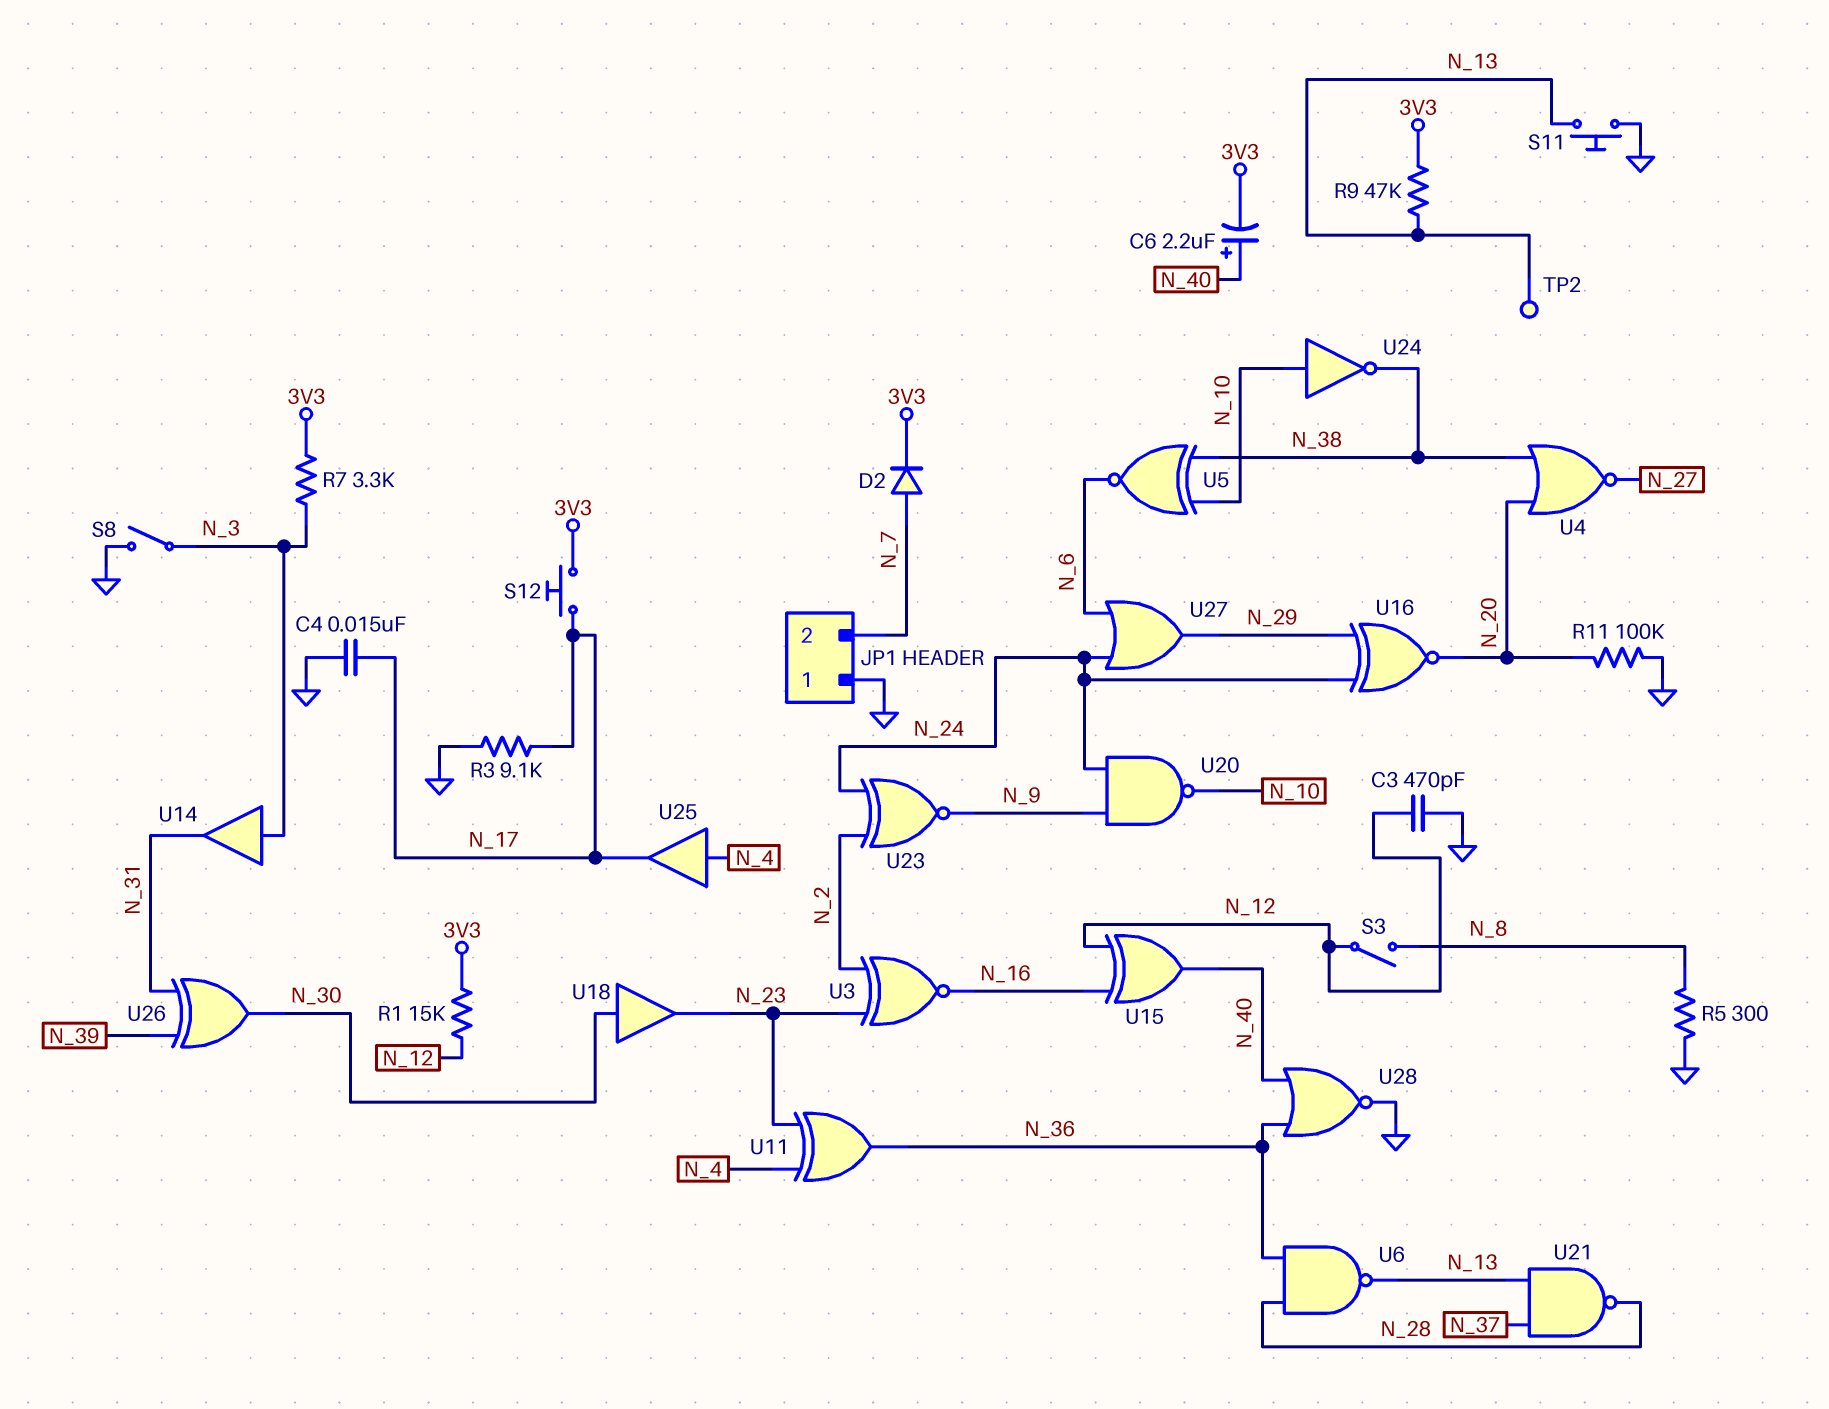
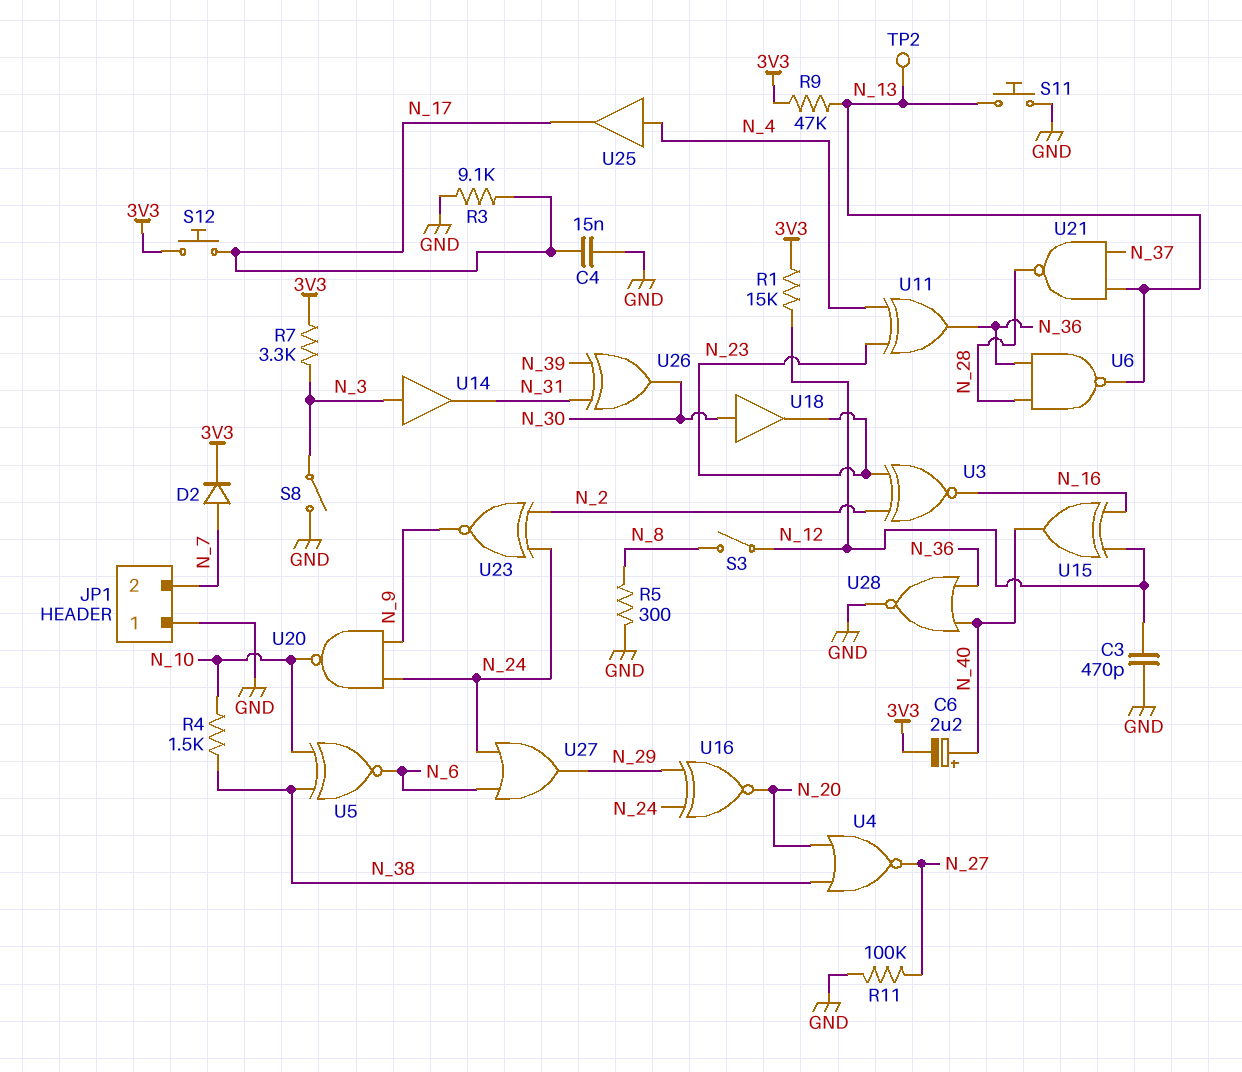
R4: none -> 1.5k (N_10, N_38)
R11: 100k (GND, N_20) -> 100k (GND, N_27)
U24: NOT (in N_10, out N_38) -> none

